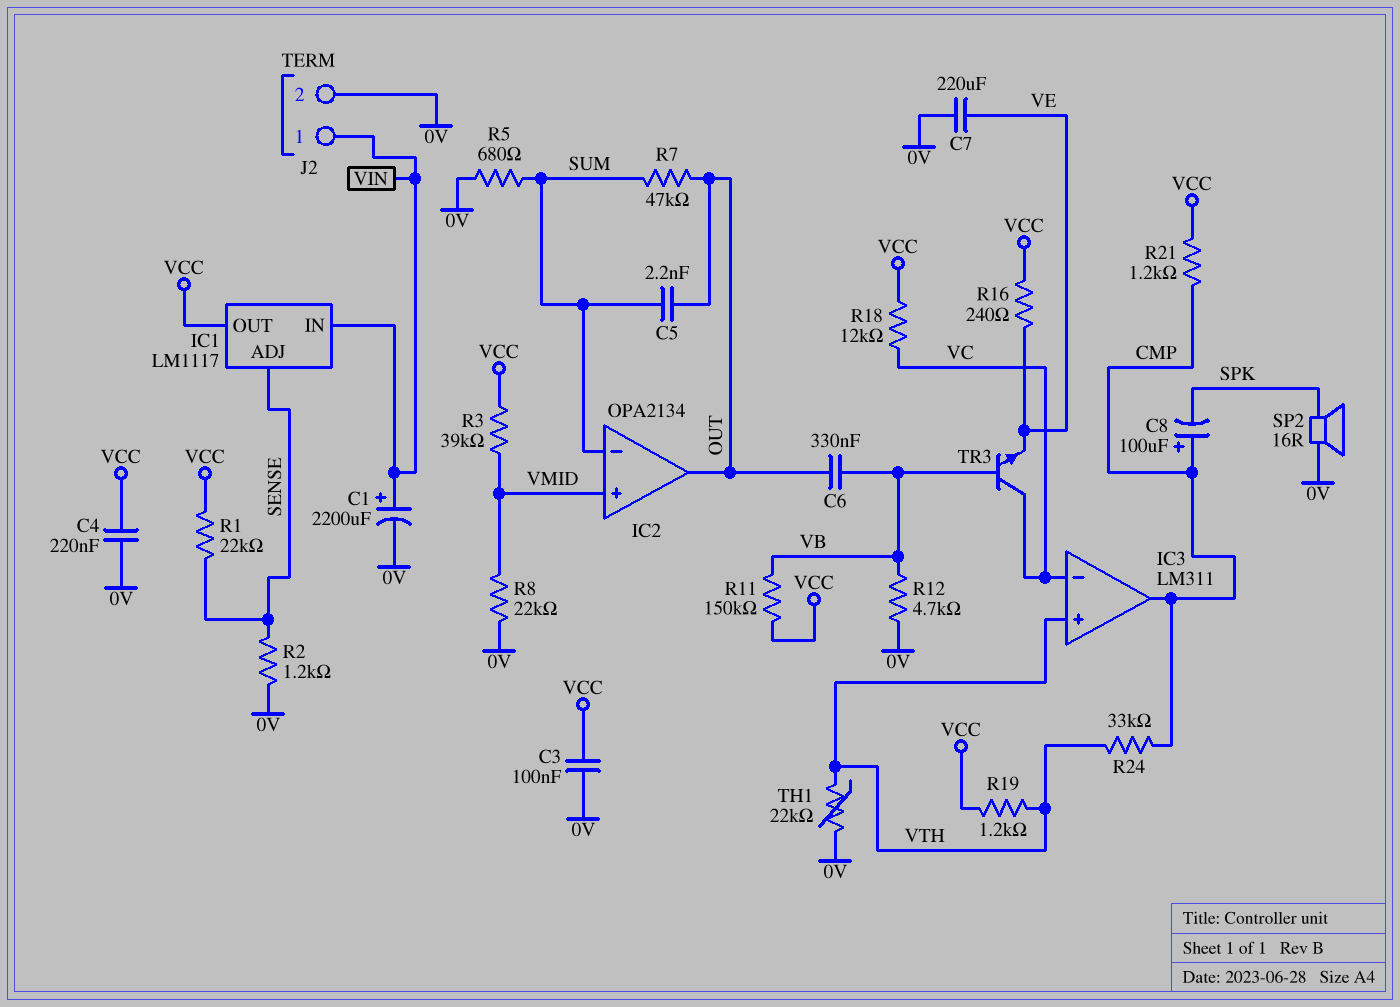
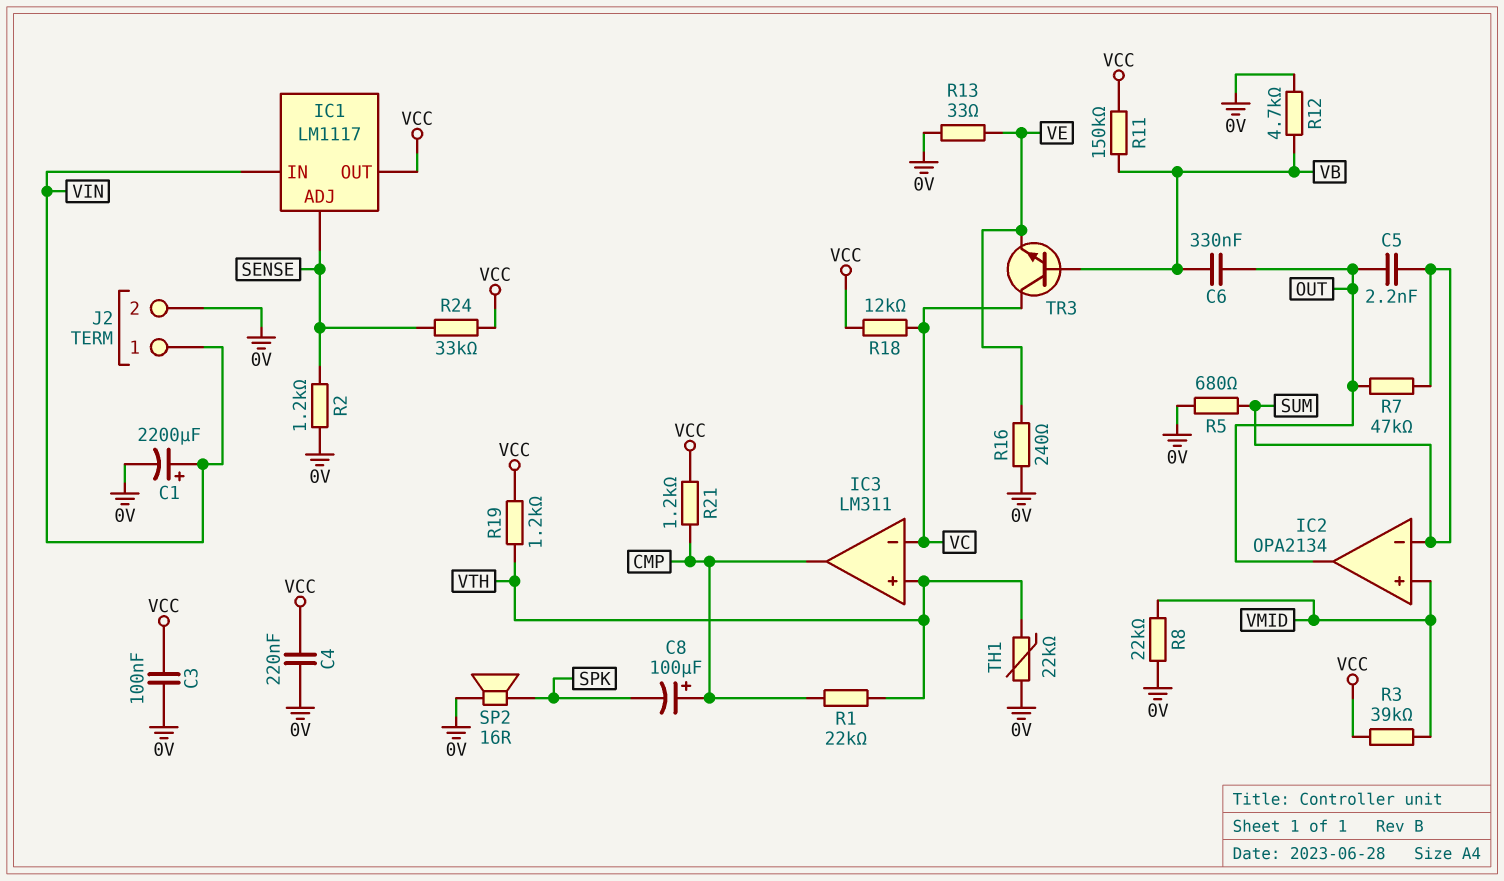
C7: 220uF (0V, VE) -> none
R1: 22k (SENSE, VCC) -> 22k (CMP, VTH)
R13: none -> 33 (0V, VE)
R16: 240 (VCC, VE) -> 240 (0V, VE)
R24: 33k (CMP, VTH) -> 33k (SENSE, VCC)

